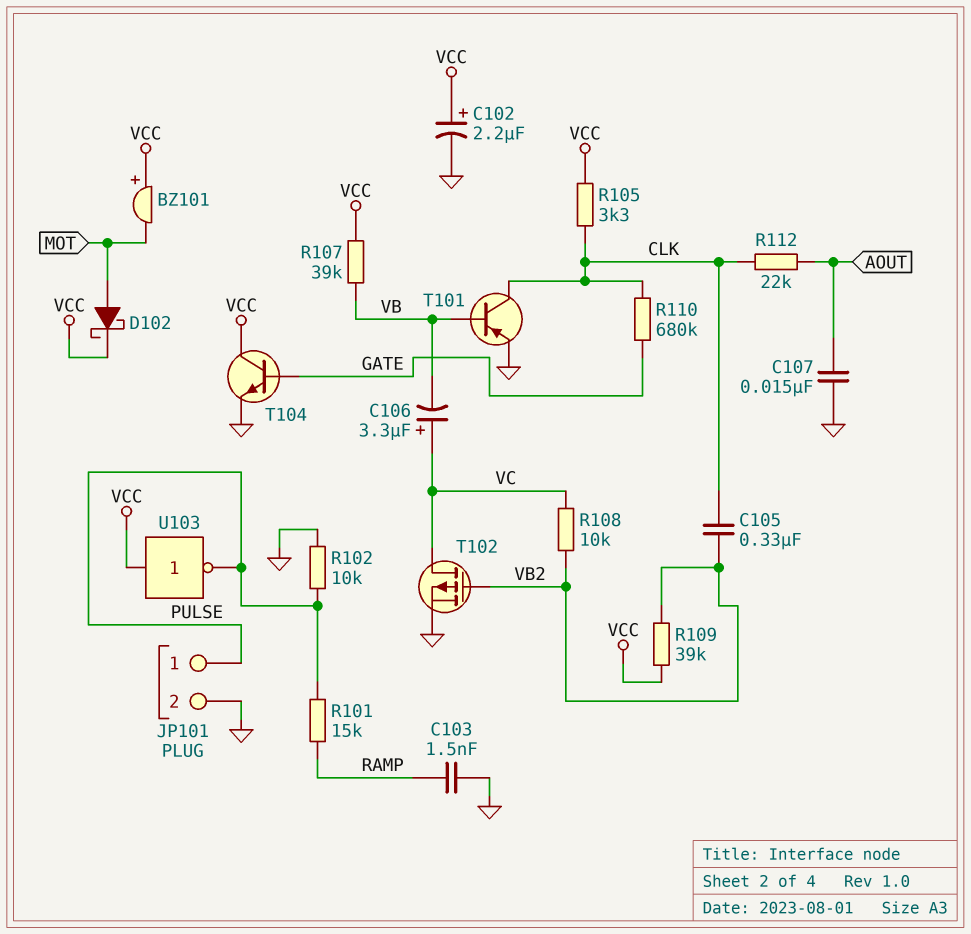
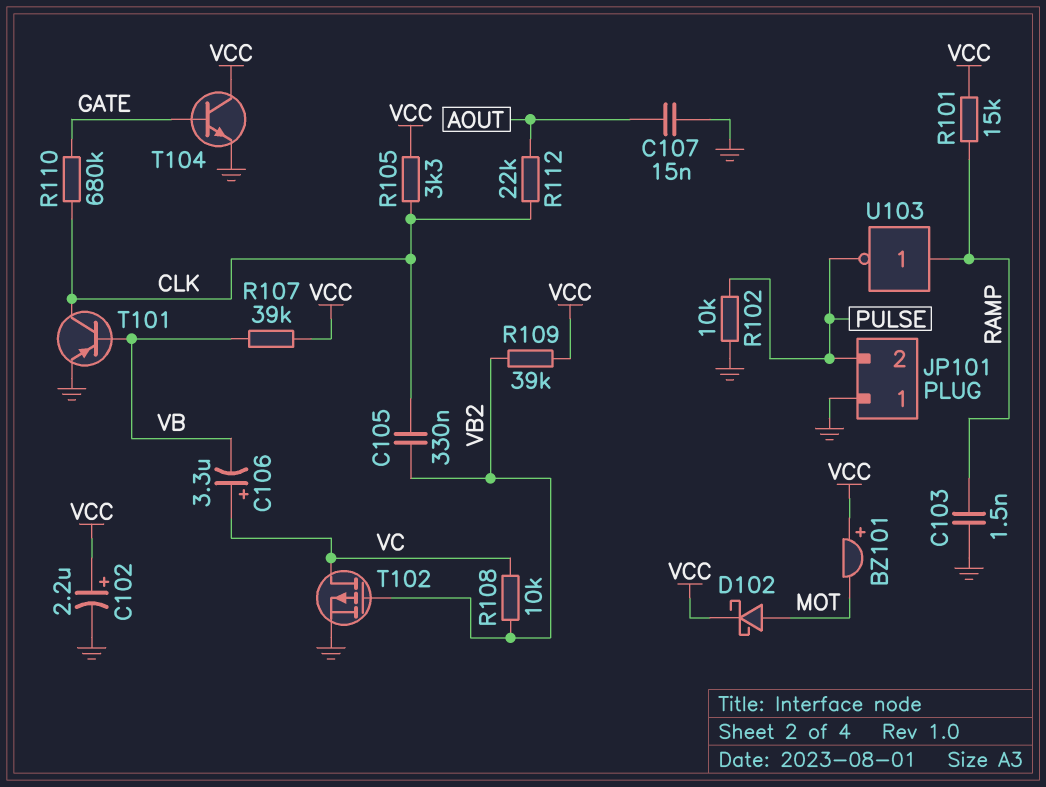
JP101 pin 1: PULSE -> GND
JP101 pin 2: GND -> PULSE
R101: 15k (PULSE, RAMP) -> 15k (RAMP, VCC)
U103: NOT (in VCC, out PULSE) -> NOT (in RAMP, out PULSE)

